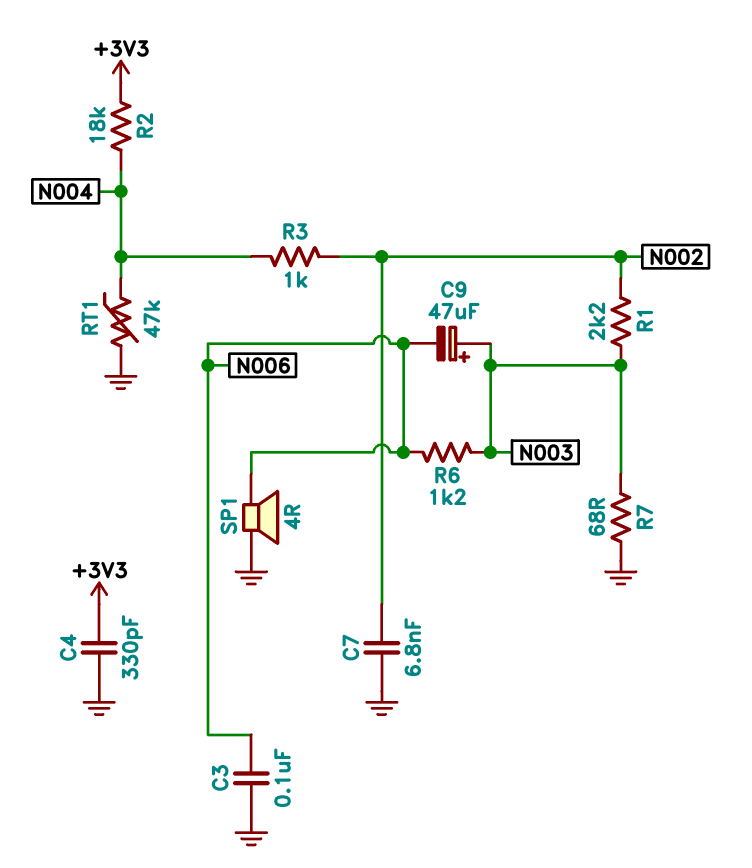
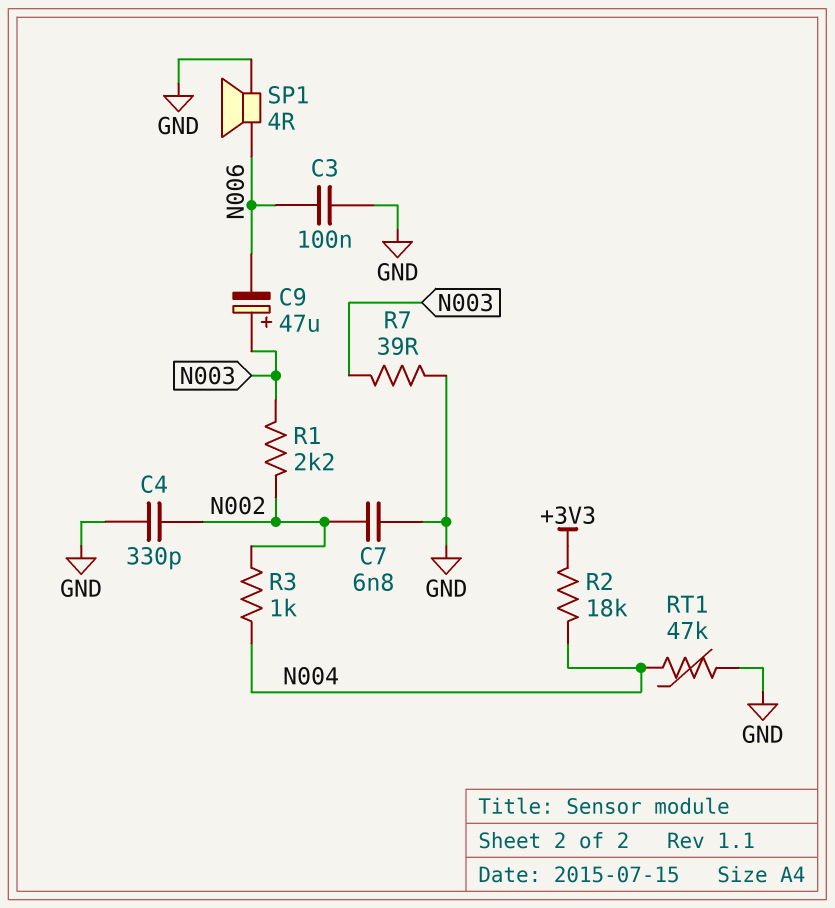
C4: 330pF (+3V3, GND) -> 330pF (GND, N002)
R6: 1.2k (N003, N006) -> none
R7: 68 (GND, N003) -> 39 (GND, N003)

